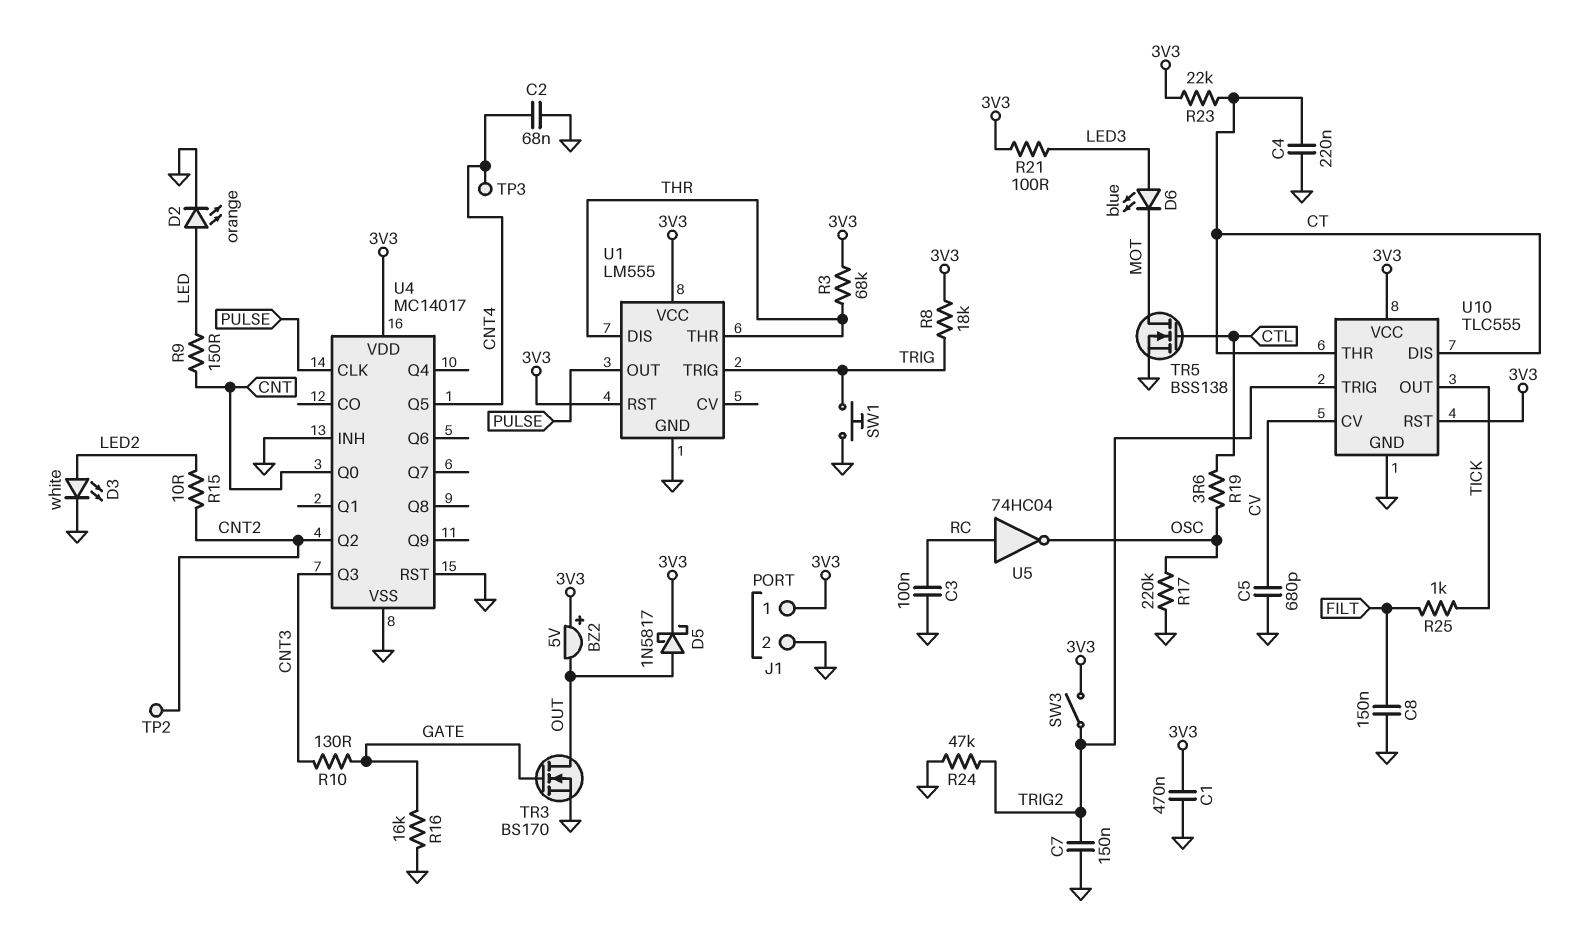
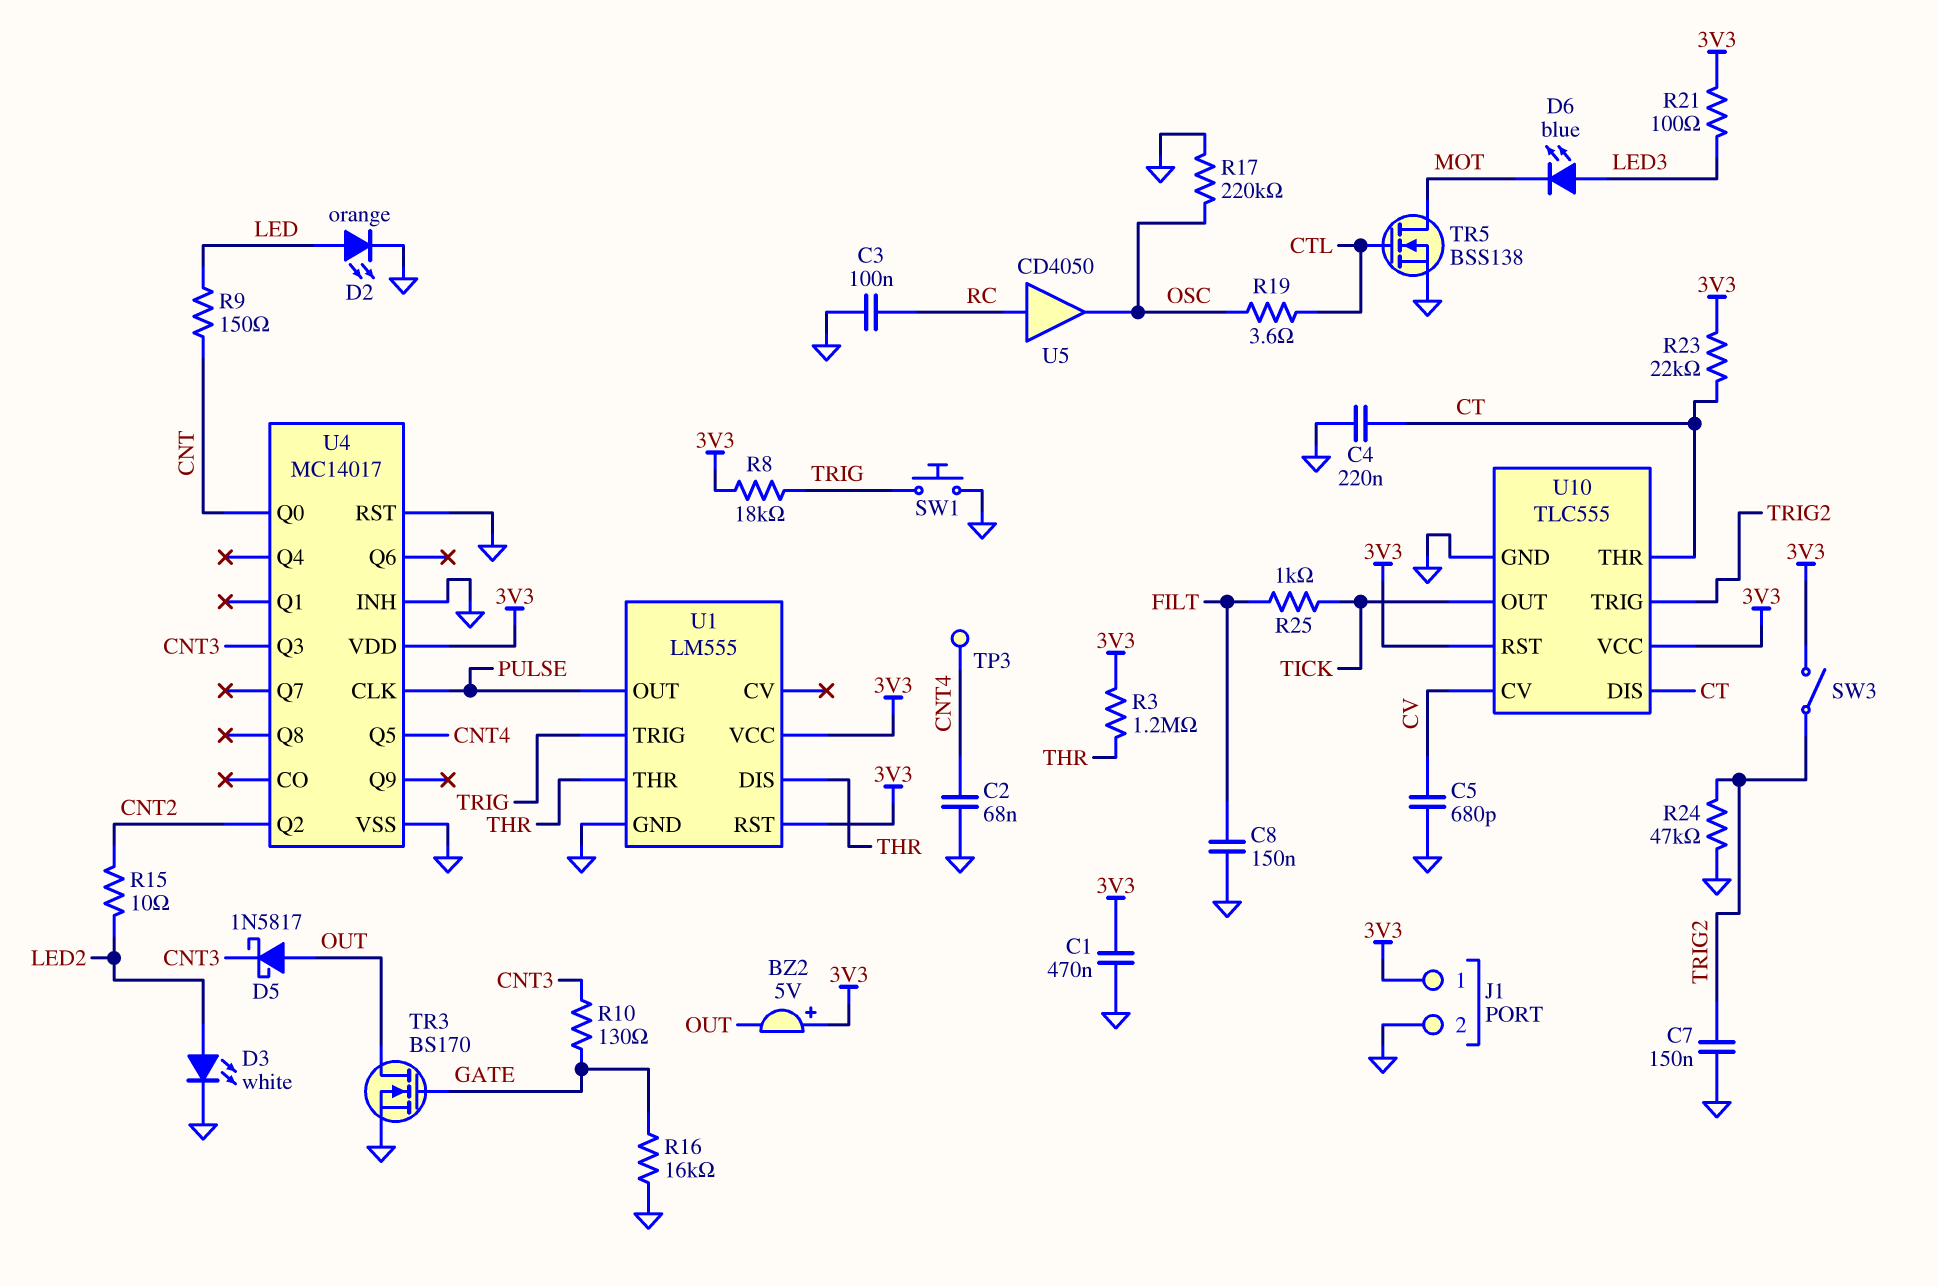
D5: schottky 1N5817 (A OUT, K 3V3) -> schottky 1N5817 (A OUT, K CNT3)
R3: 68k (3V3, THR) -> 1.2M (3V3, THR)
TP2: test point (CNT2) -> none
U5: NOT 74HC04 (in RC, out OSC) -> buffer CD4050 (in RC, out OSC)

